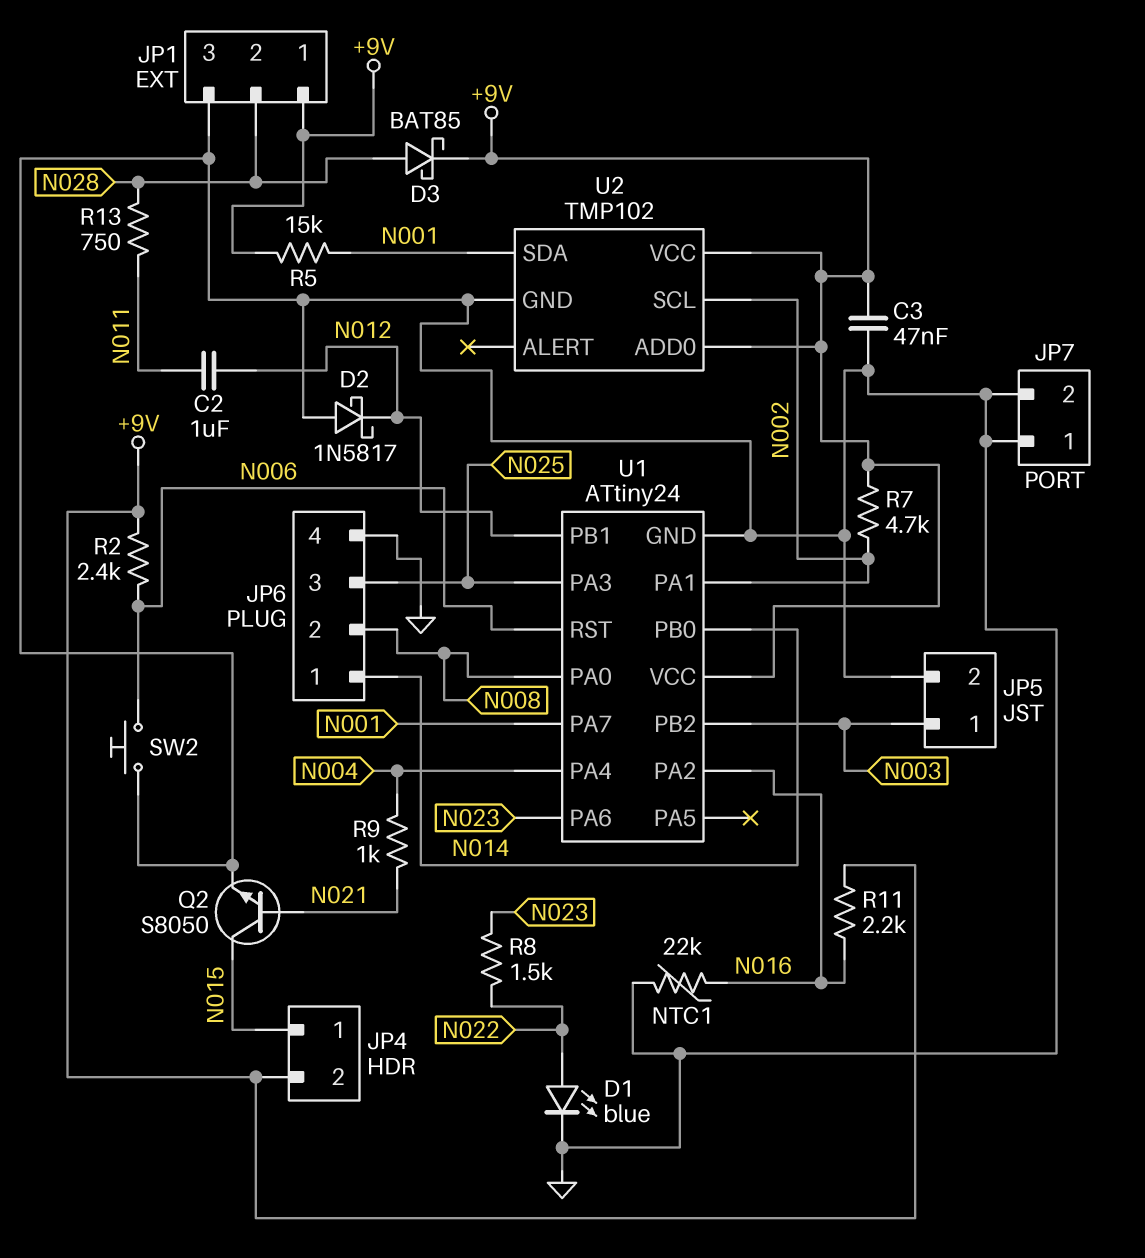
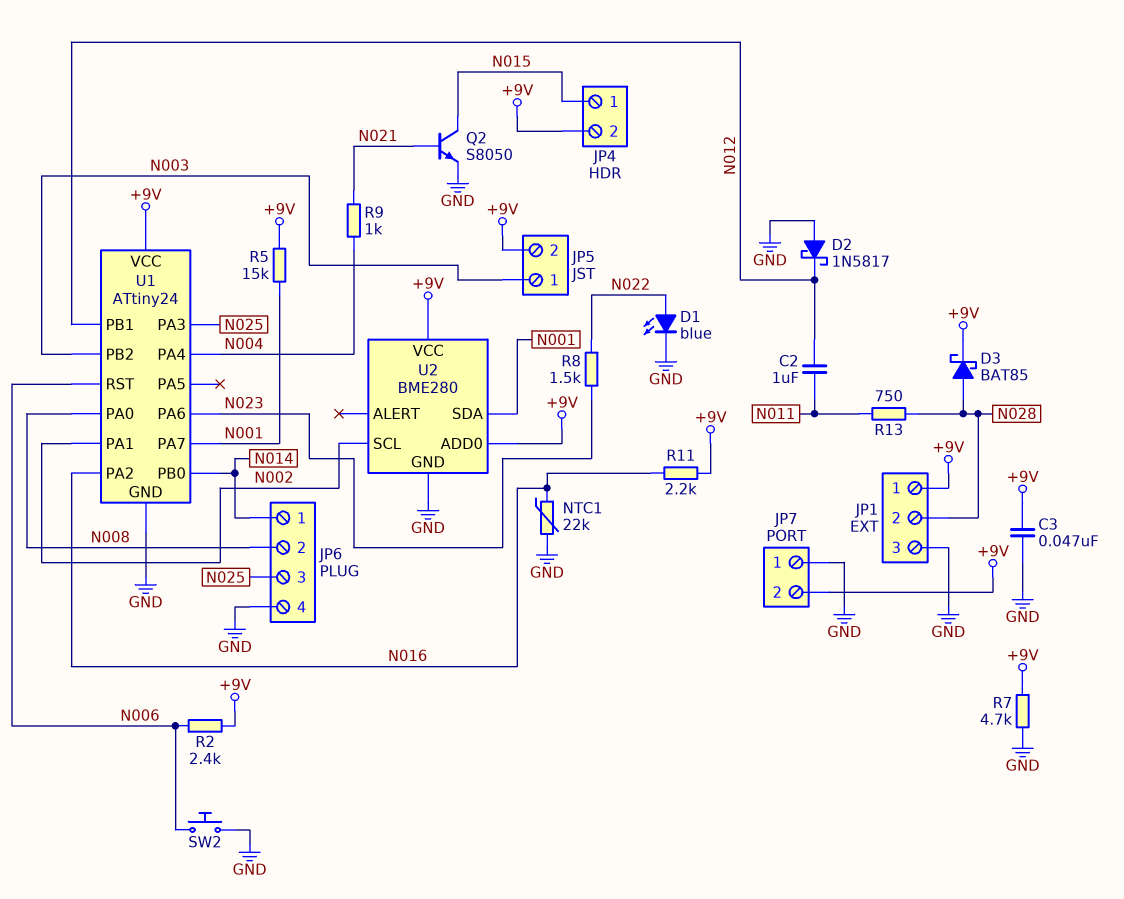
JP5 pin 2: GND -> +9V
JP7 pin 2: GND -> +9V
R7: 4.7k (+9V, N002) -> 4.7k (+9V, GND)
U2: TMP102 -> BME280

